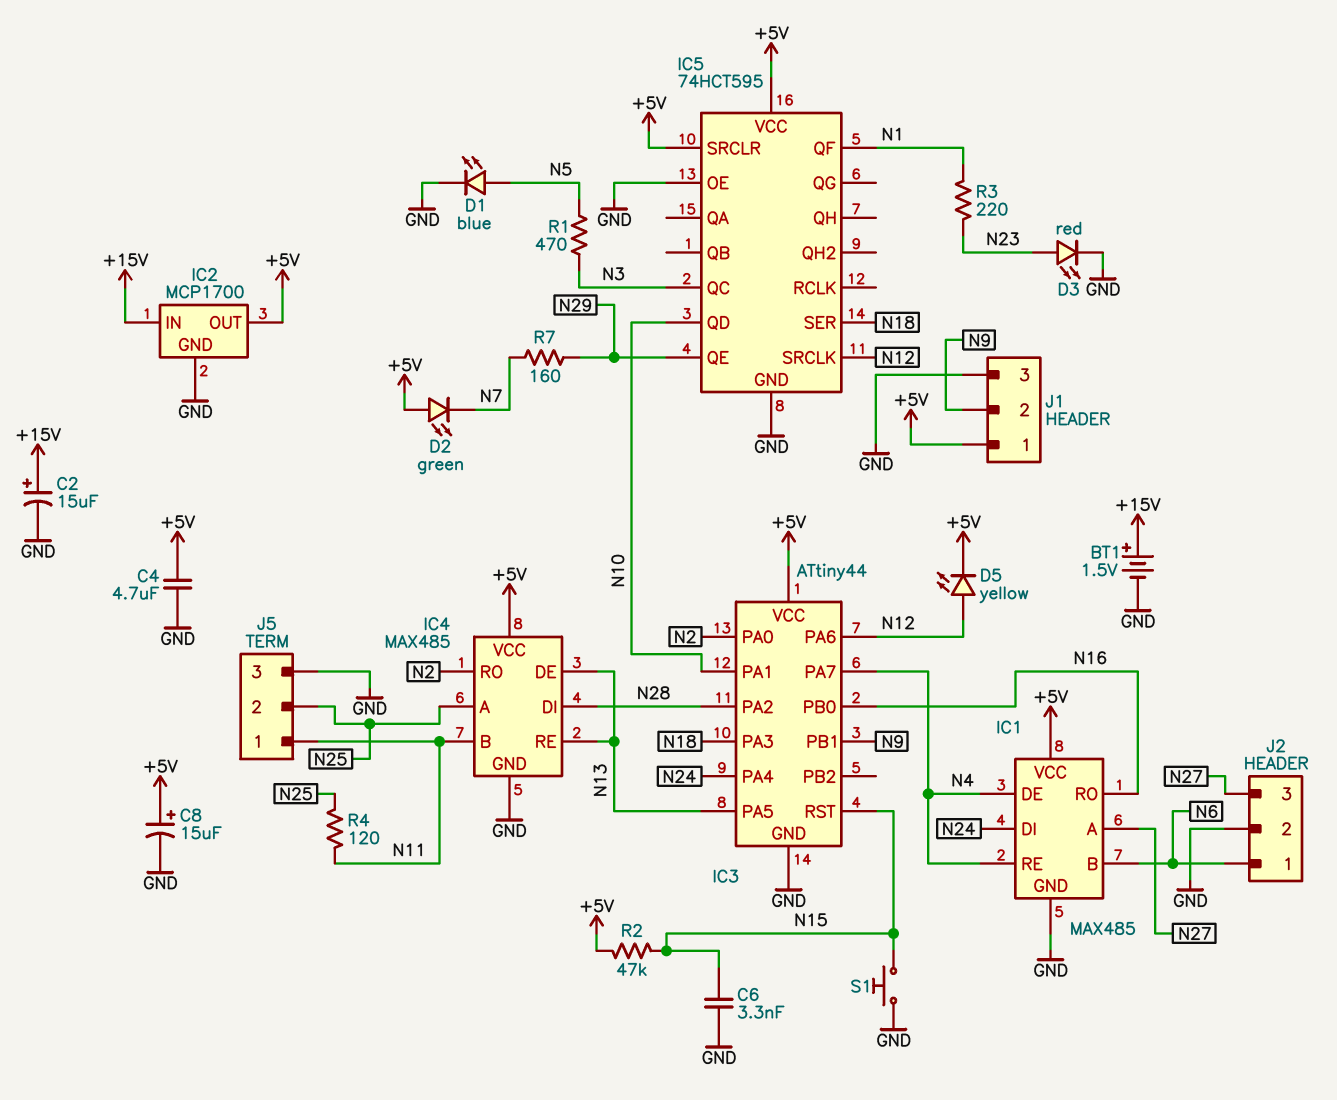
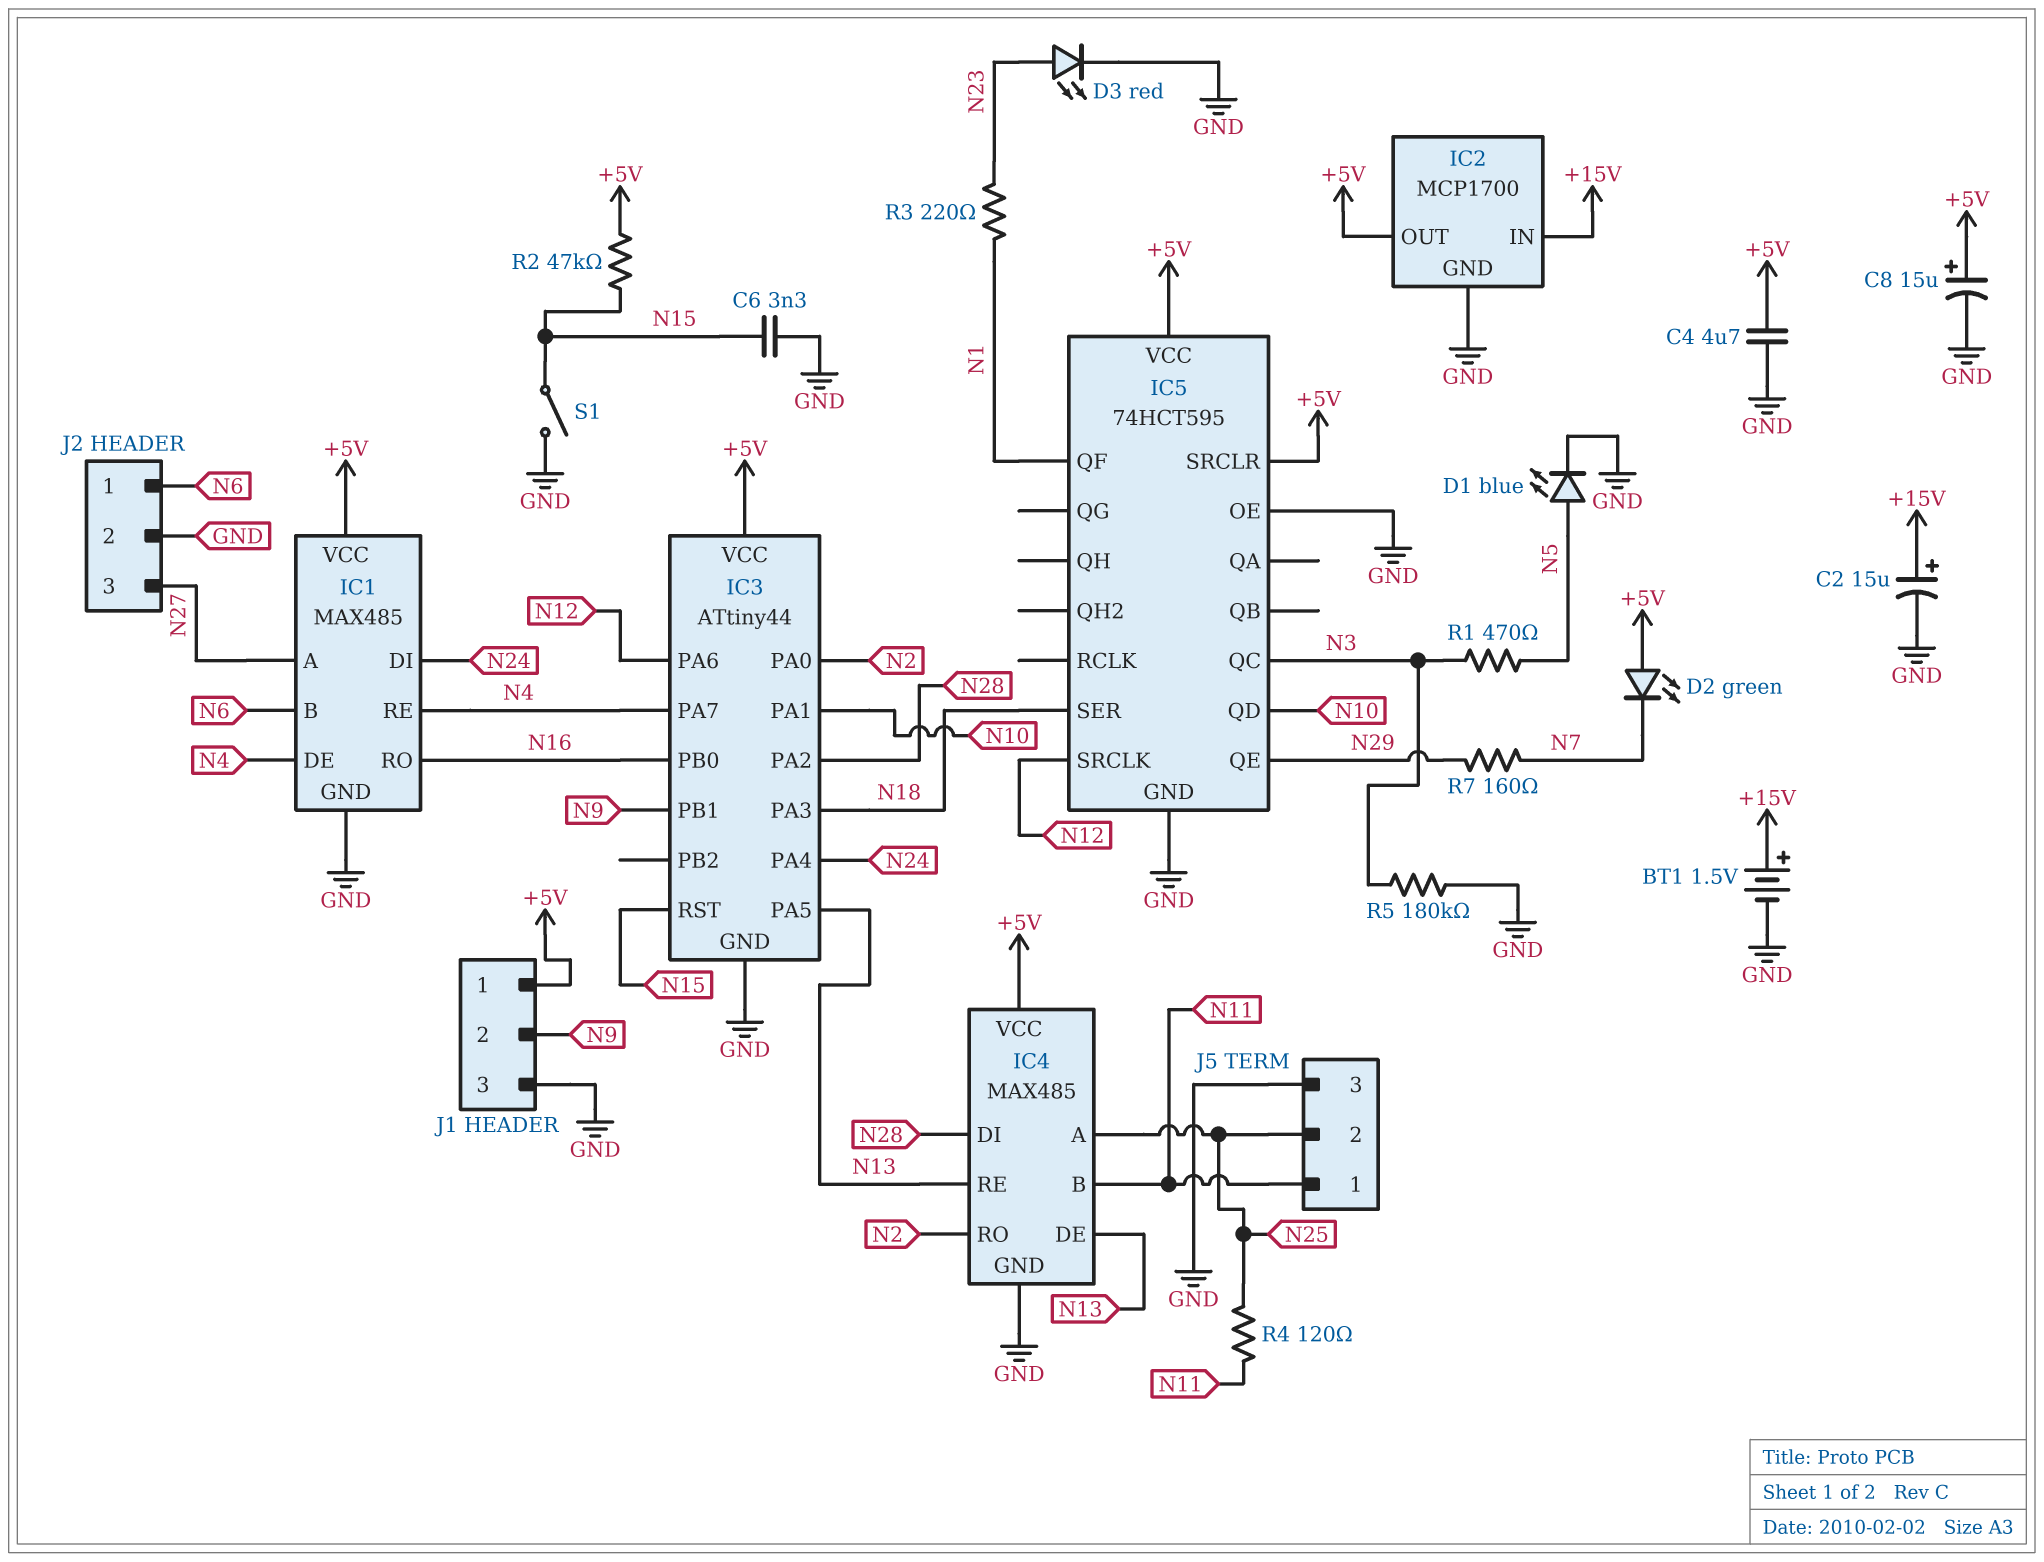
D5: LED yellow (A N12, K +5V) -> none
R5: none -> 180k (GND, N3)
S1: button (GND, N15) -> switch (GND, N15)

